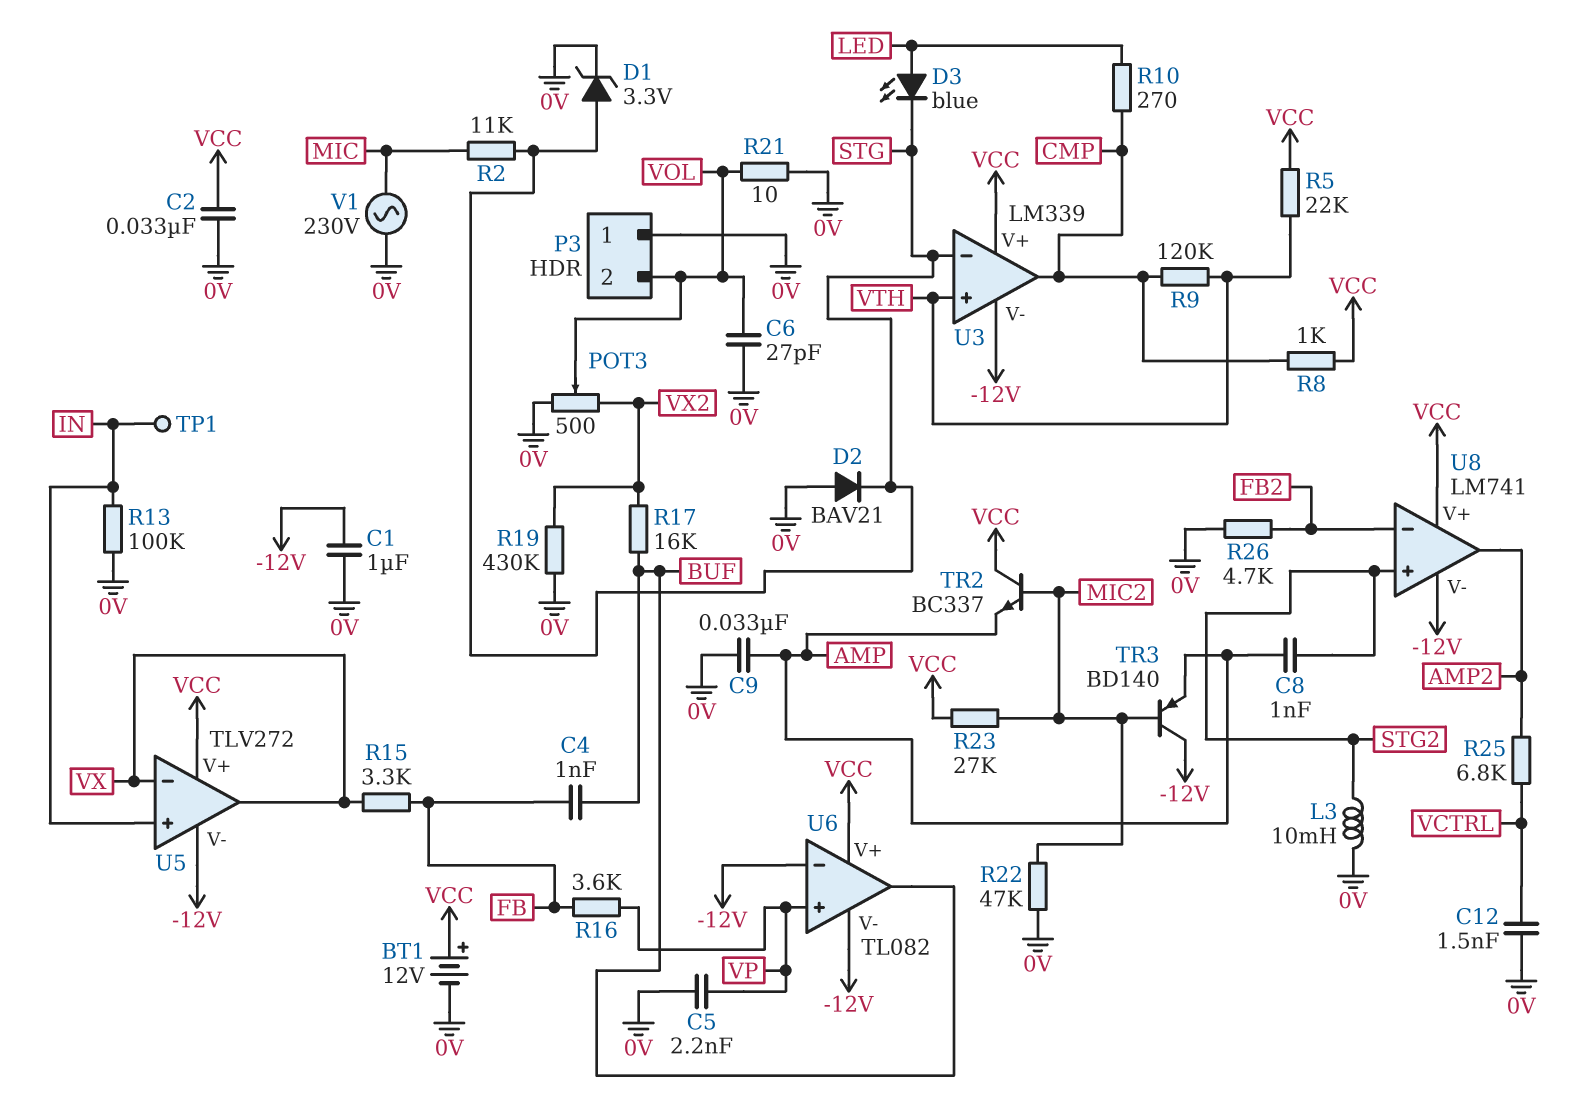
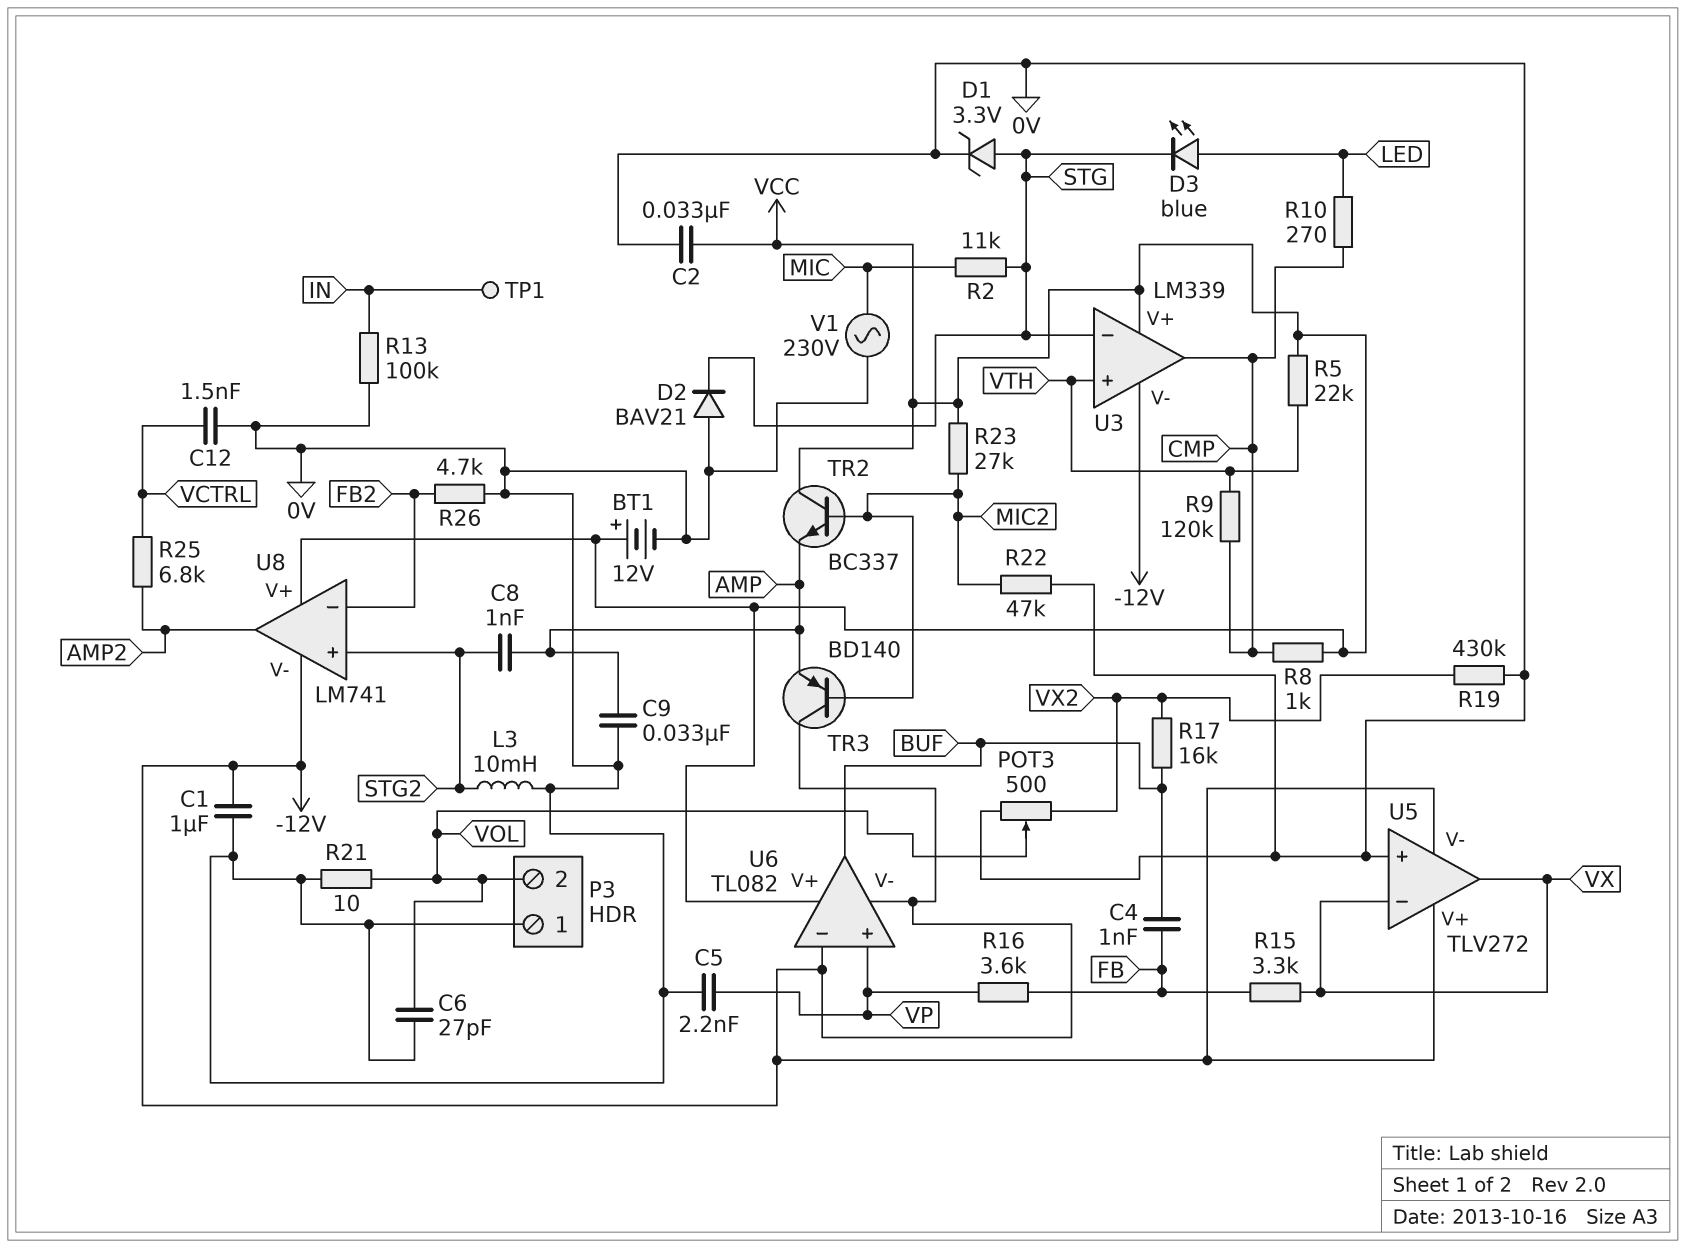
U5 pin V+: VCC -> -12V
U5 pin in+: IN -> 0V

